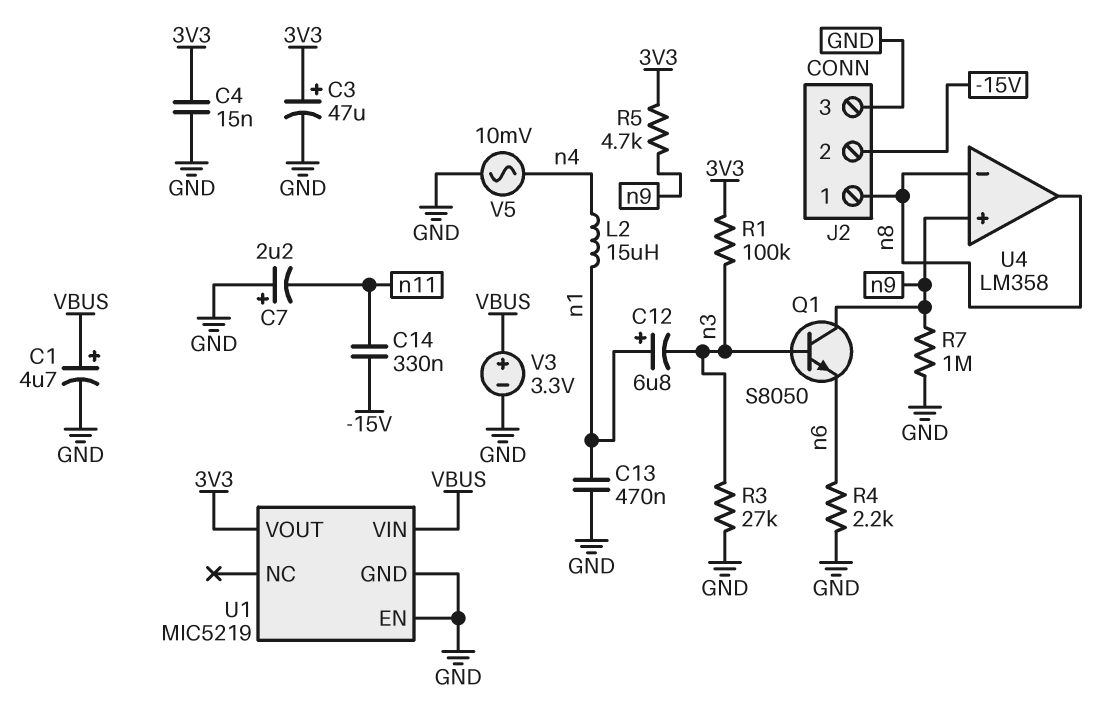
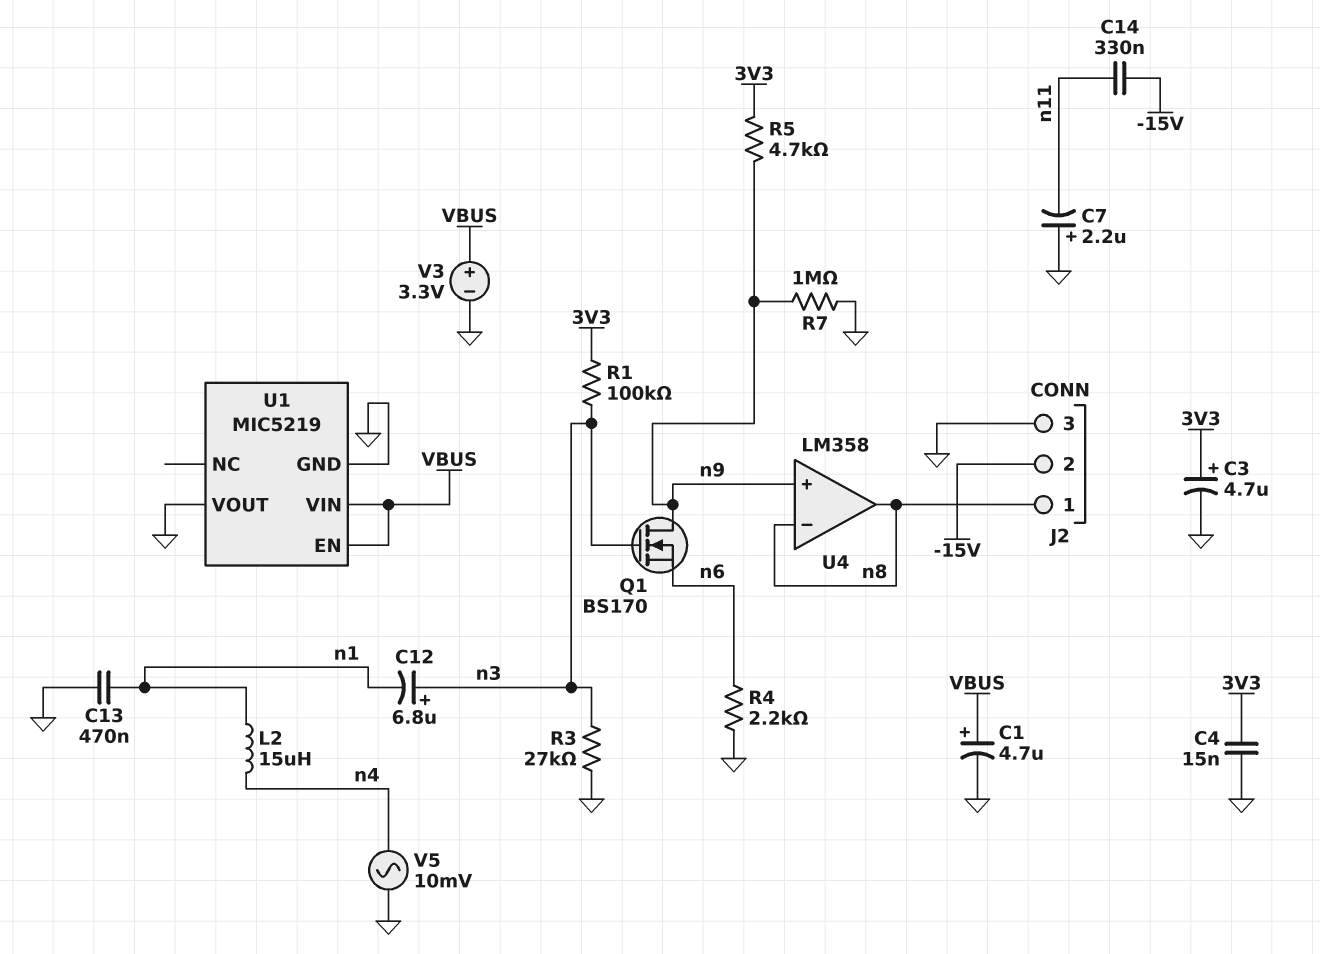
C3: 47uF (plus 3V3, minus GND) -> 4.7uF (plus 3V3, minus GND)
C12: 6.8uF (plus n1, minus n3) -> 6.8uF (plus n3, minus n1)
Q1: NPN S8050 (B n3, C n9, E n6) -> NMOS BS170 (G n3, D n9, S n6)
U1 pin EN: GND -> VBUS
U1 pin VOUT: 3V3 -> GND

